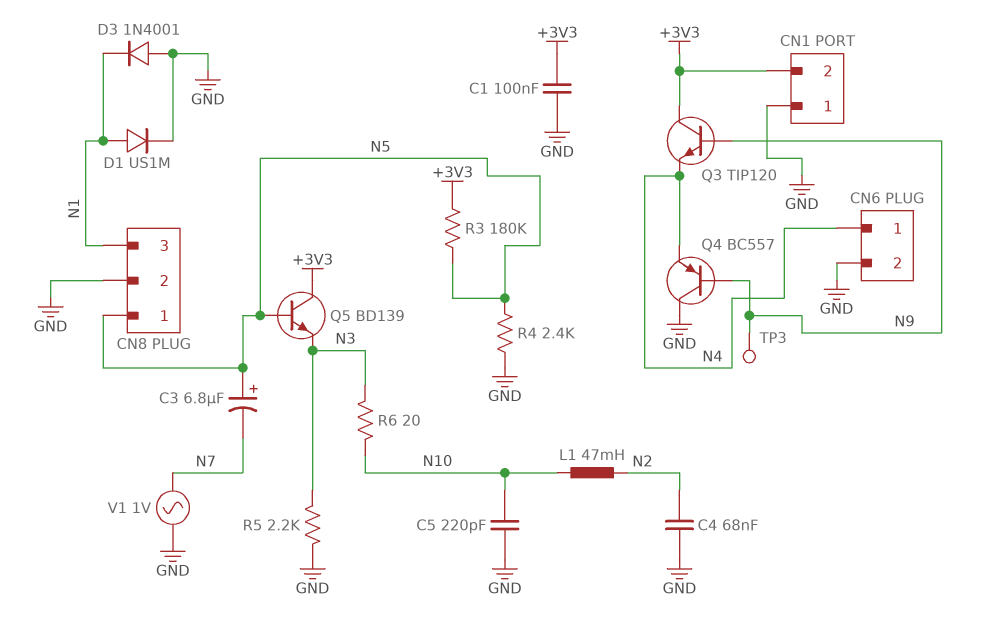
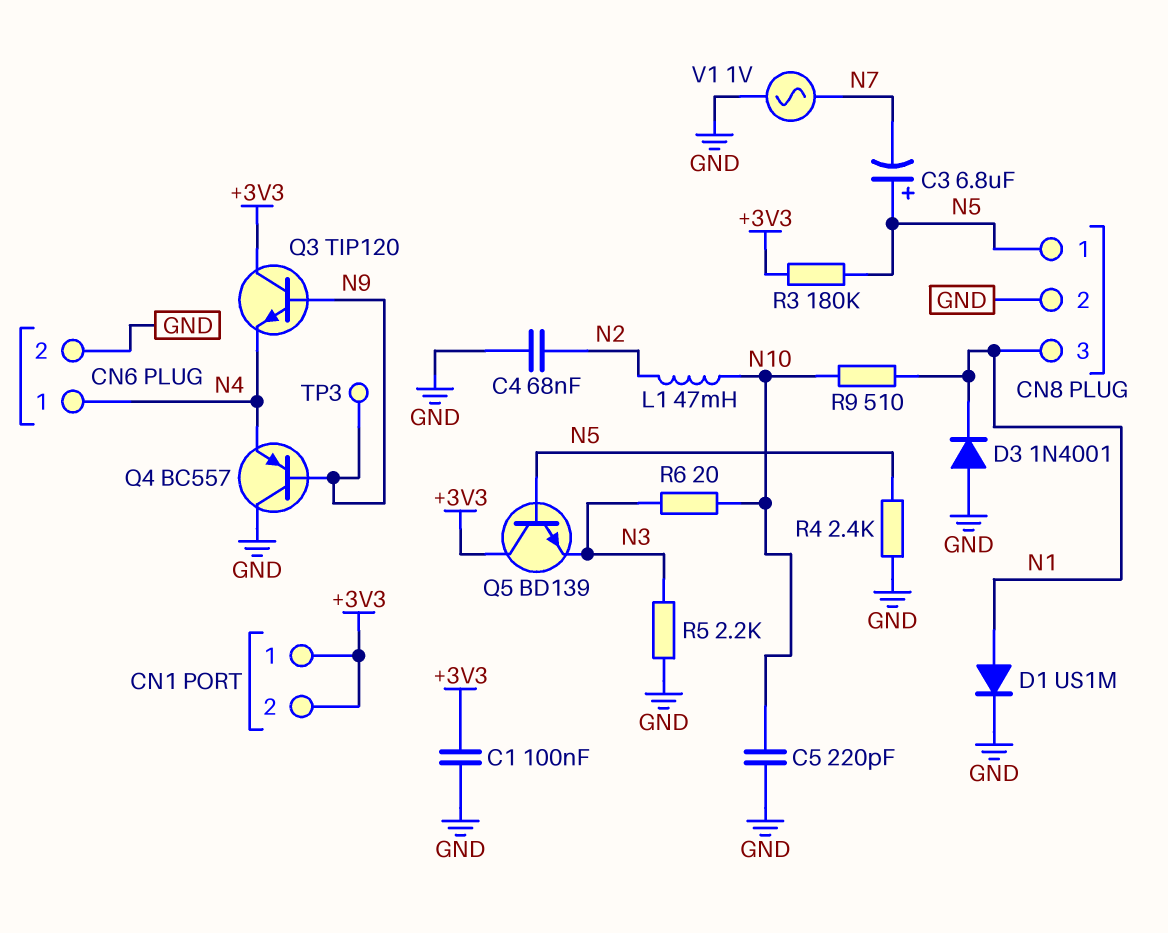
CN1 pin 1: GND -> +3V3
R9: none -> 510 (N1, N10)

